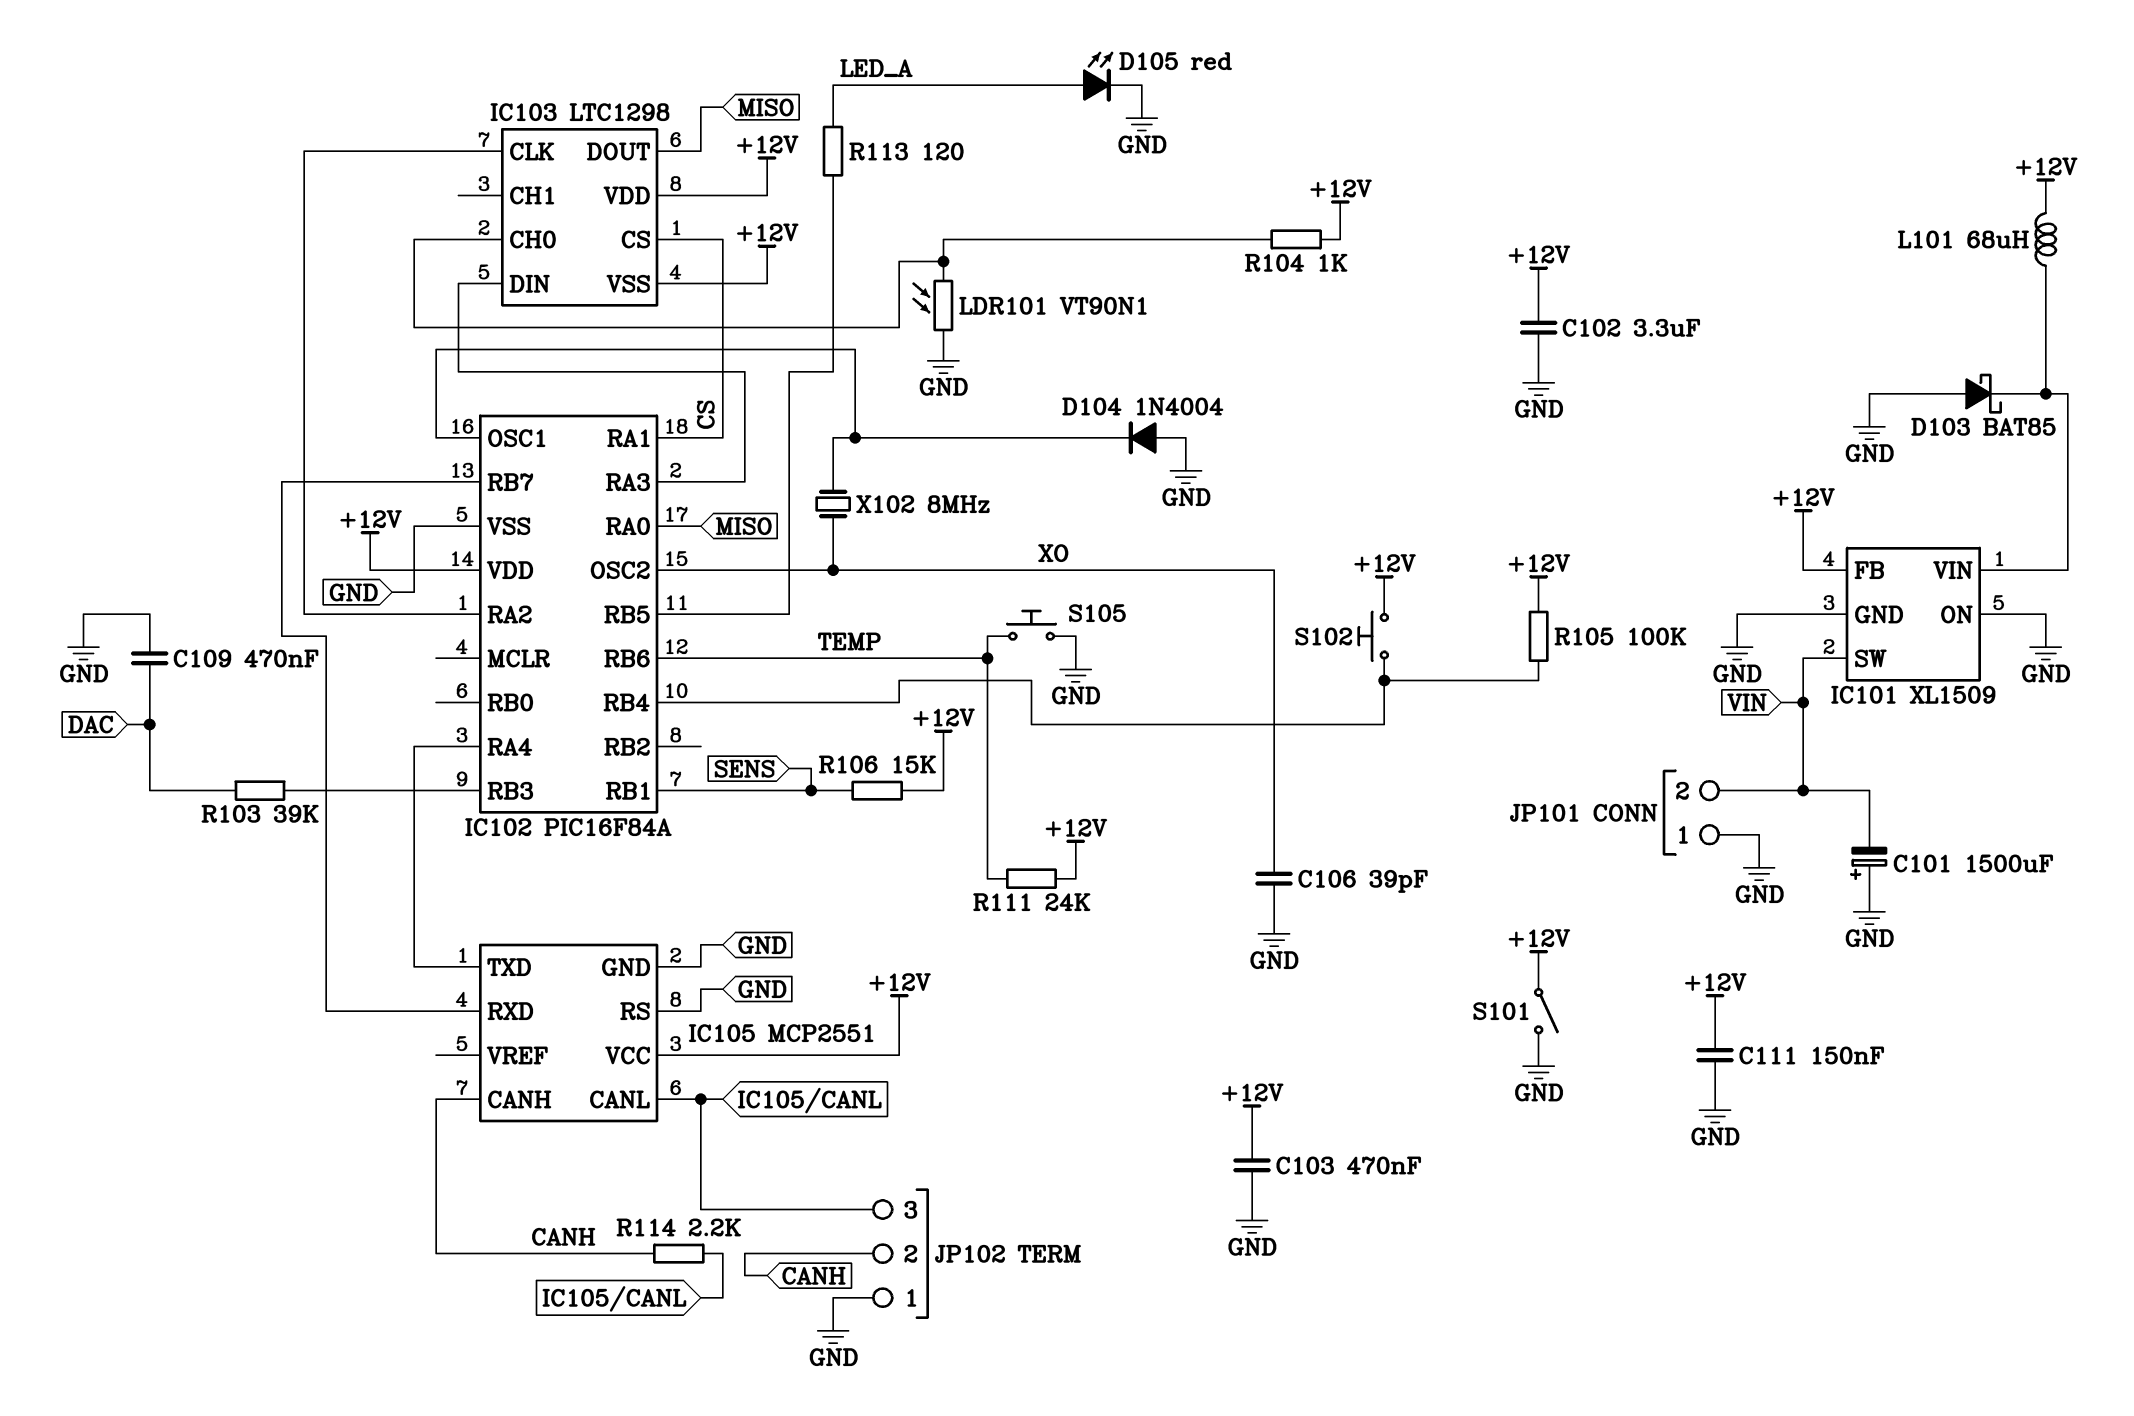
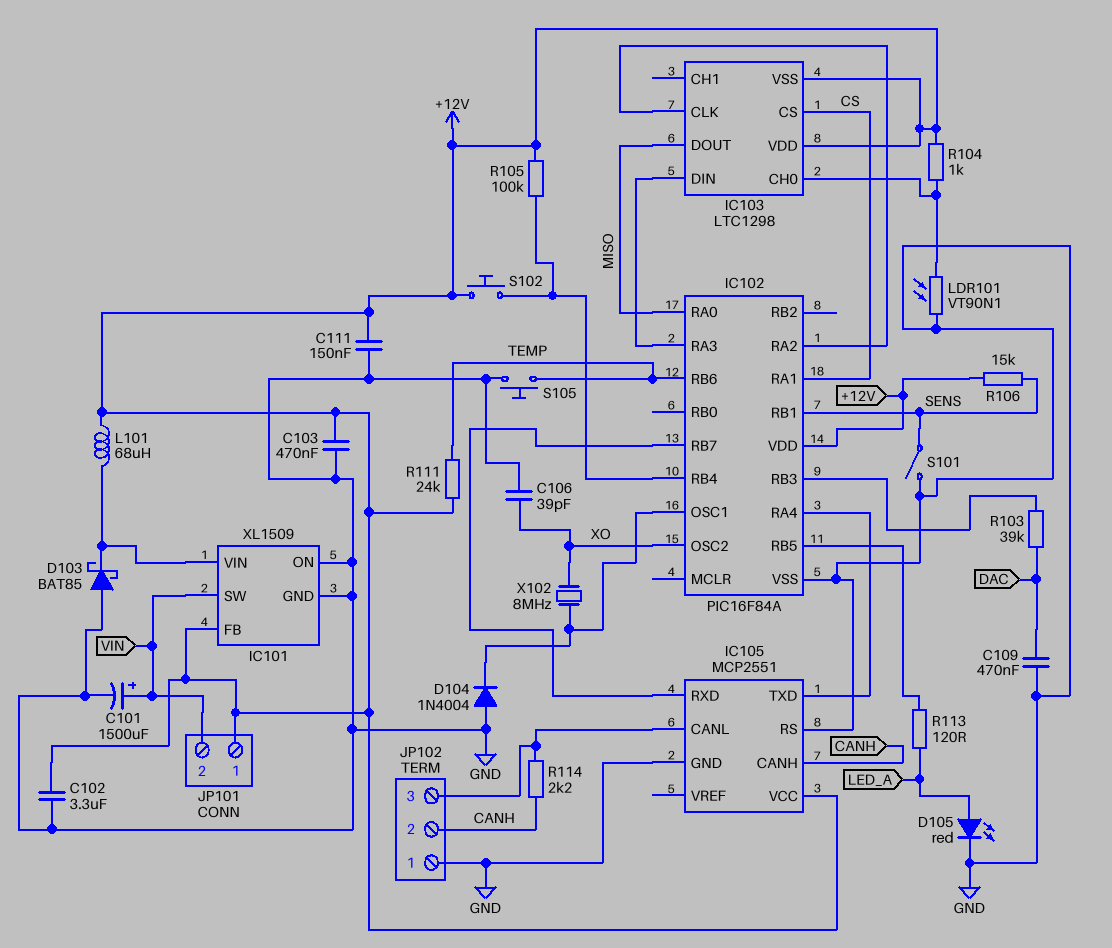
C101: 1500uF (plus GND, minus VIN) -> 1500uF (plus VIN, minus GND)
JP101 pin 1: GND -> +12V
S101: switch (+12V, GND) -> switch (GND, SENS)

